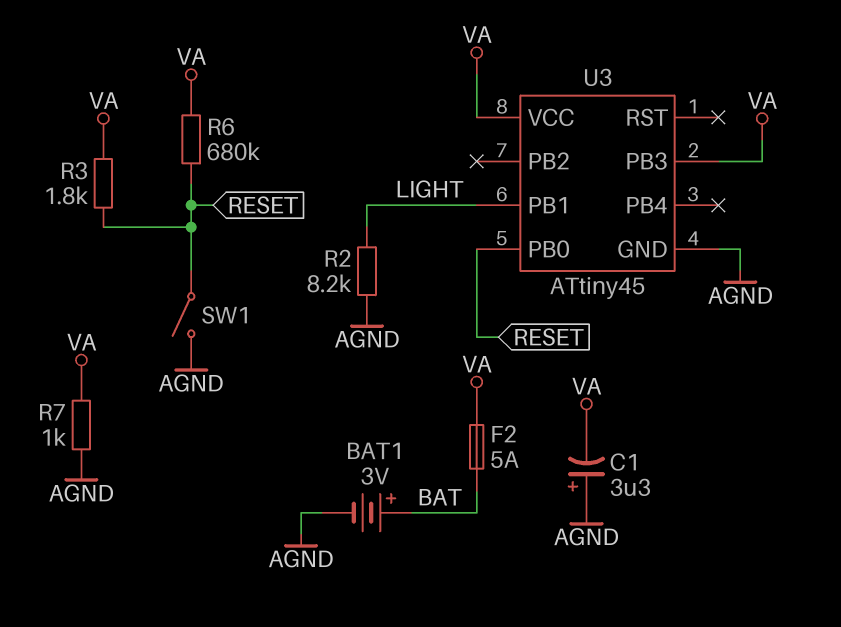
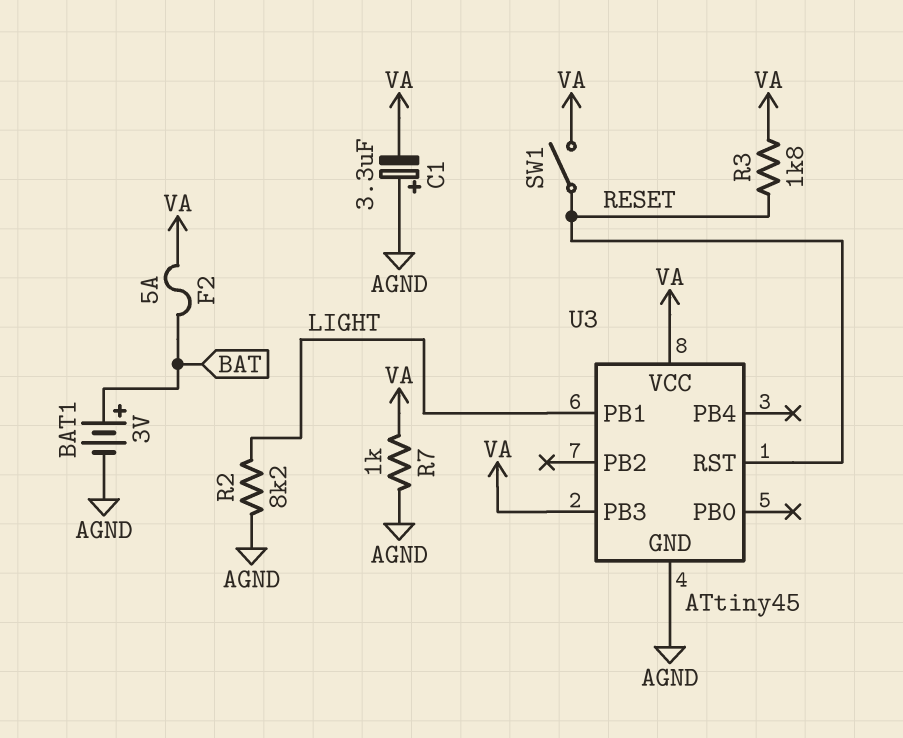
R6: 680k (RESET, VA) -> none
SW1: switch (AGND, RESET) -> switch (RESET, VA)
U3 pin PB0: RESET -> none
U3 pin RST: none -> RESET

